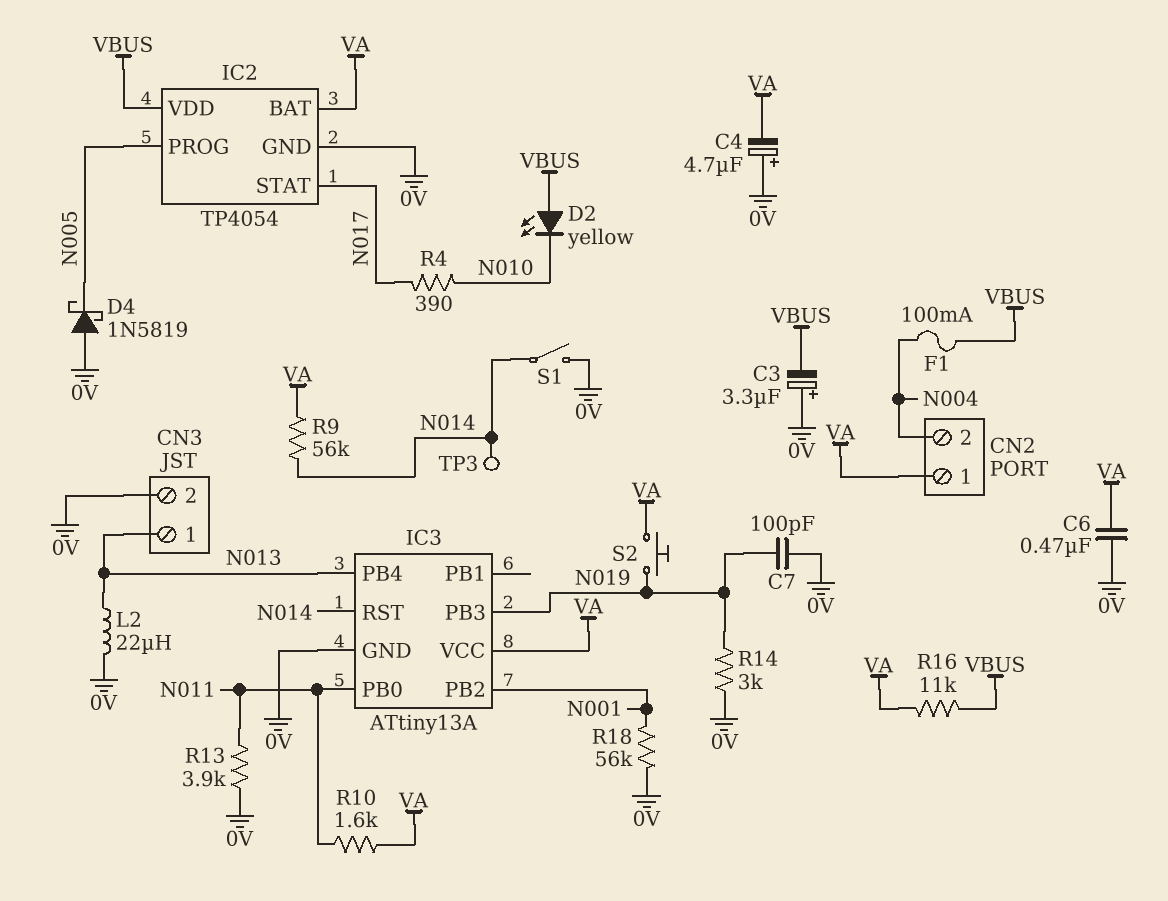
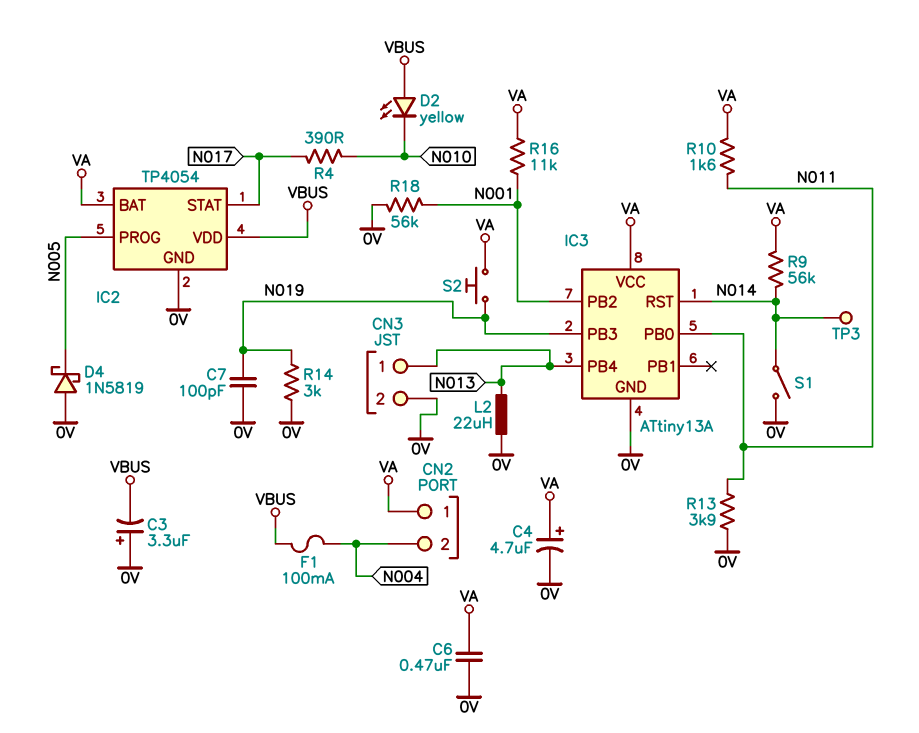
C4: 4.7uF (plus 0V, minus VA) -> 4.7uF (plus VA, minus 0V)
R16: 11k (VA, VBUS) -> 11k (N001, VA)

